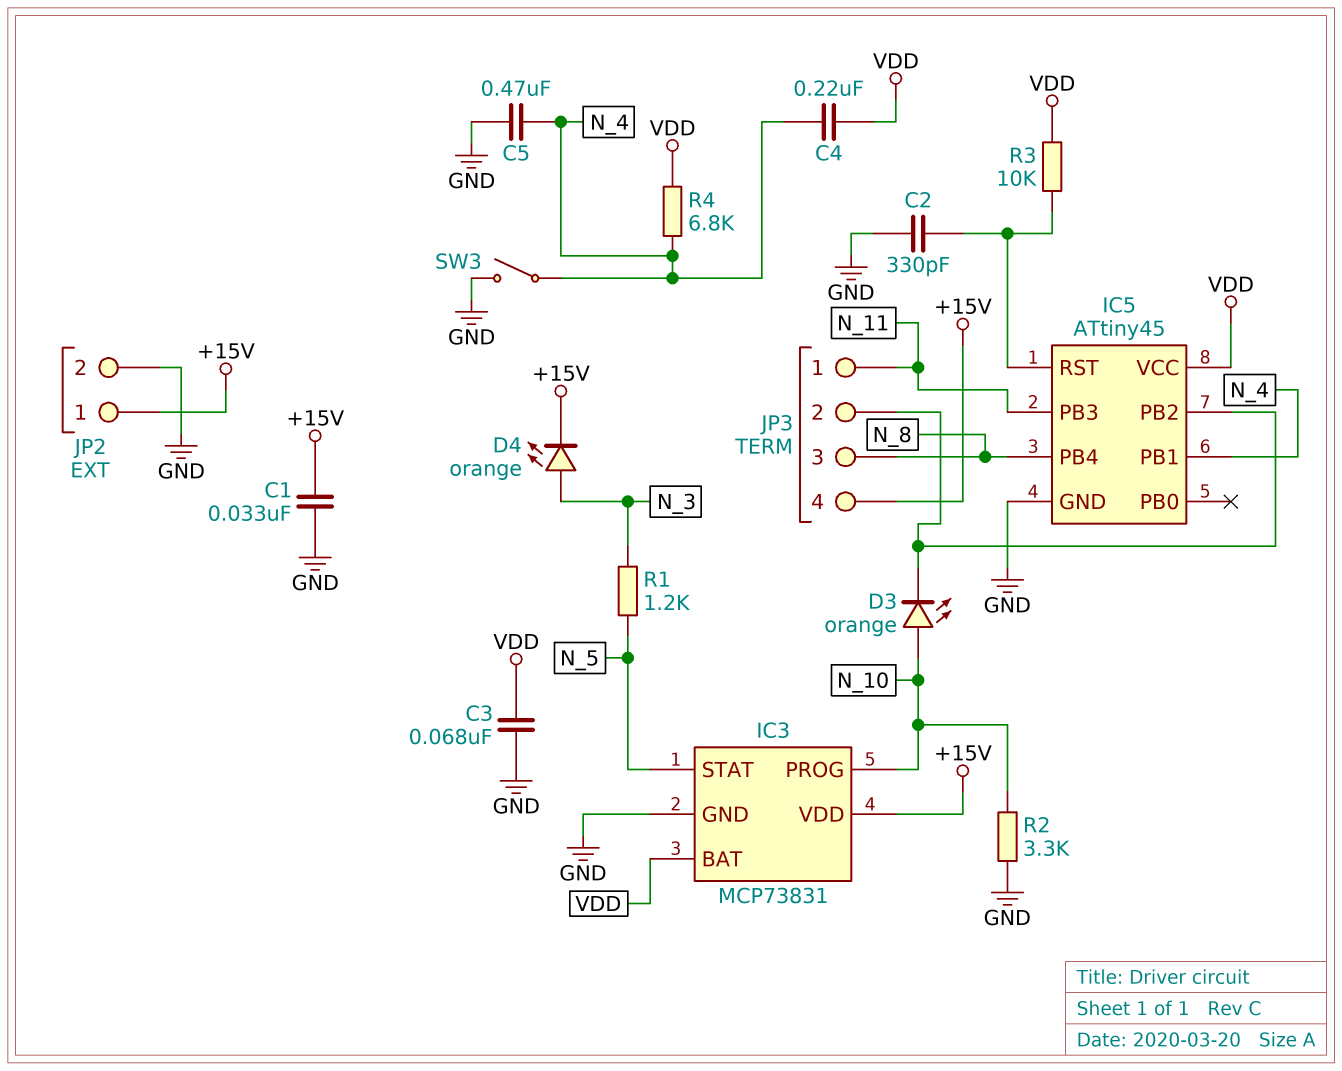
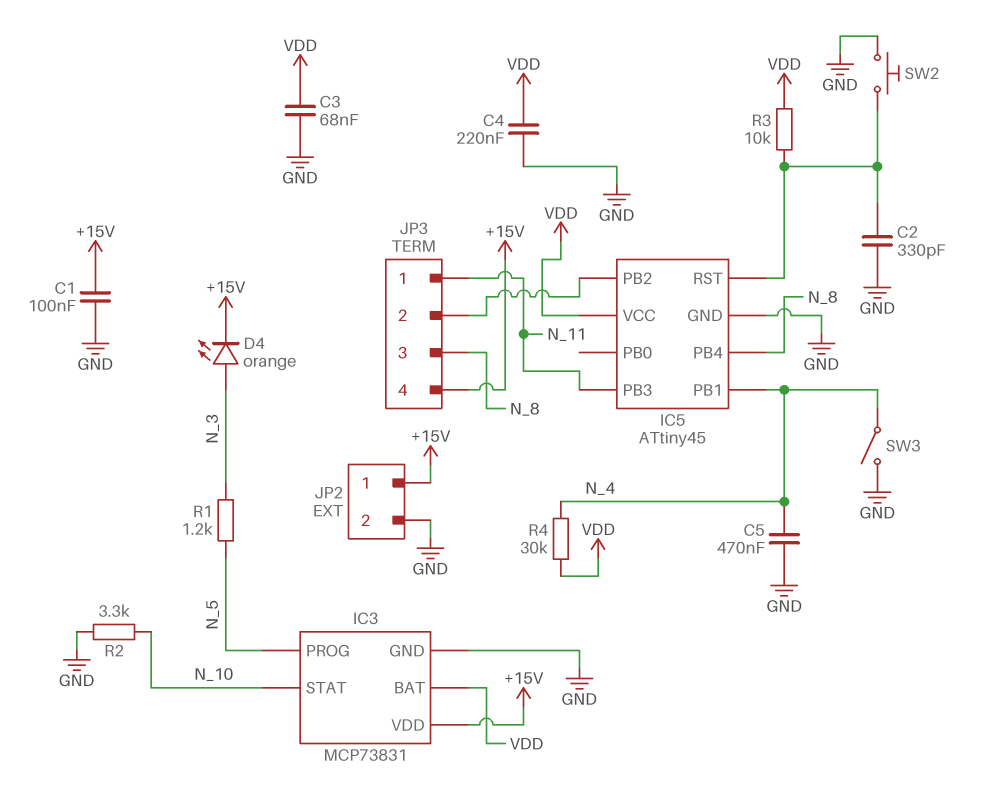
C1: 33nF (+15V, GND) -> 100nF (+15V, GND)
C4: 220nF (N_4, VDD) -> 220nF (GND, VDD)
D3: LED orange (A N_10, K IC5/PB2) -> none
IC3 pin PROG: N_10 -> N_5
IC3 pin STAT: N_5 -> N_10
R4: 6.8k (N_4, VDD) -> 30k (N_4, VDD)
SW2: none -> button (GND, IC5/RST)

